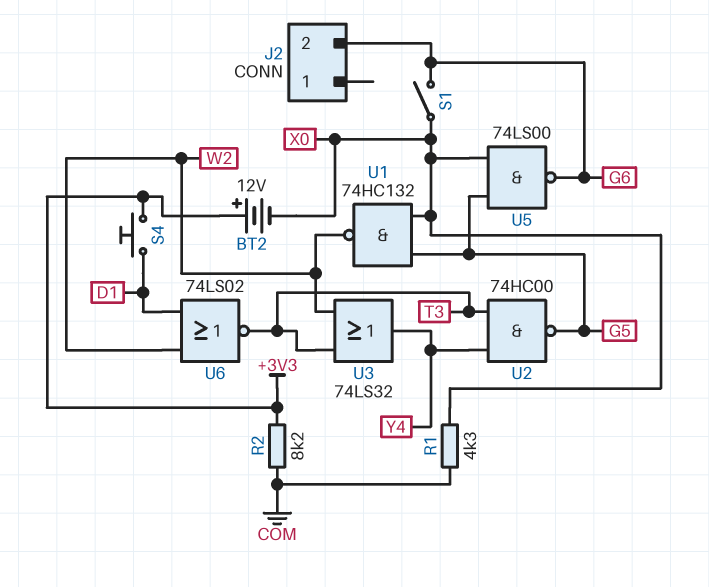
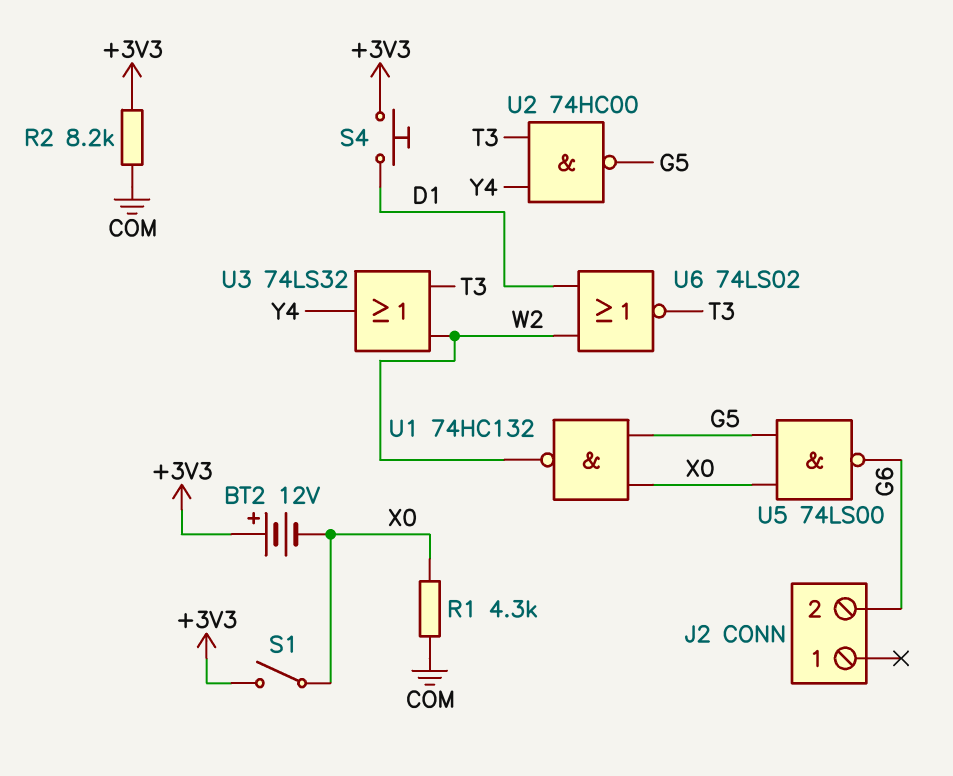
S1: switch (G6, X0) -> switch (+3V3, X0)

